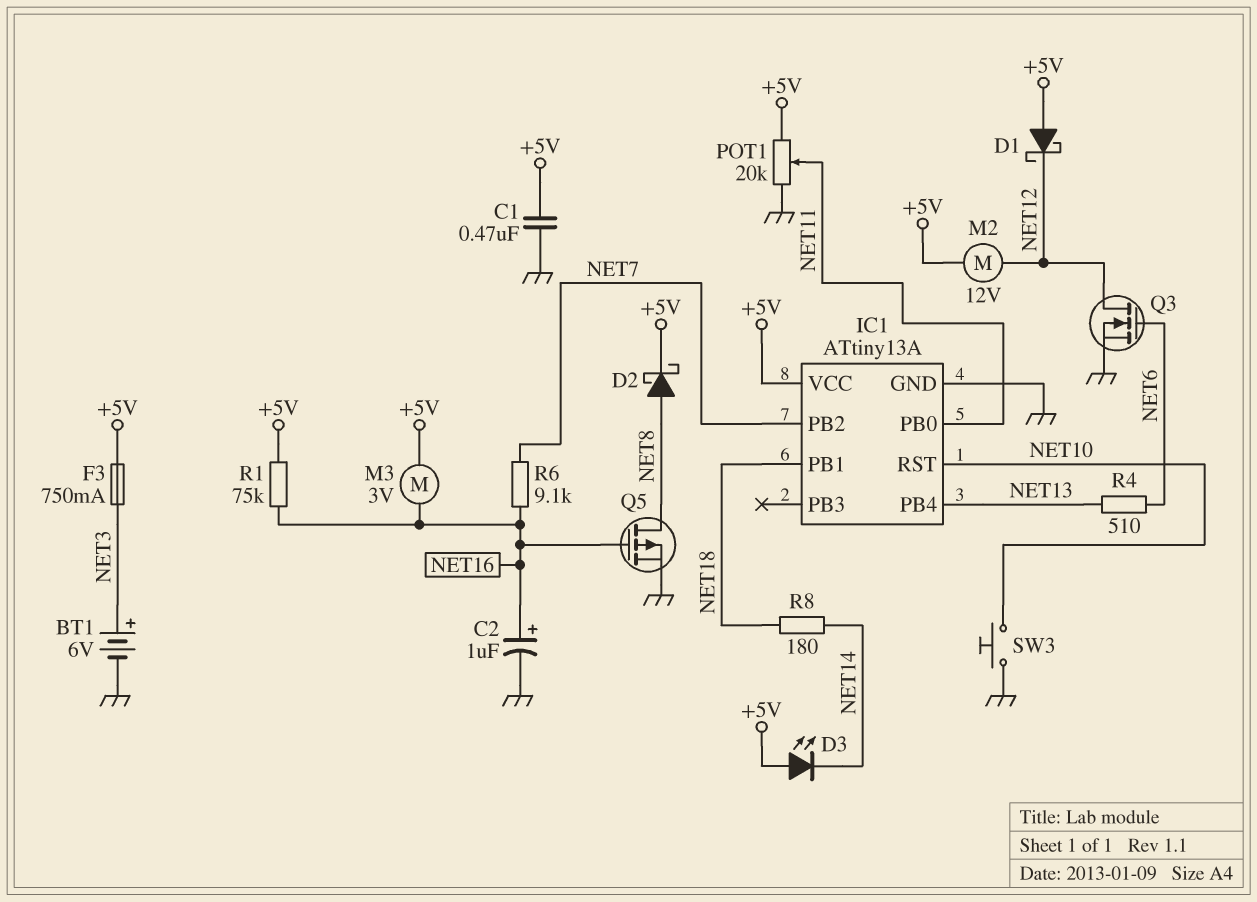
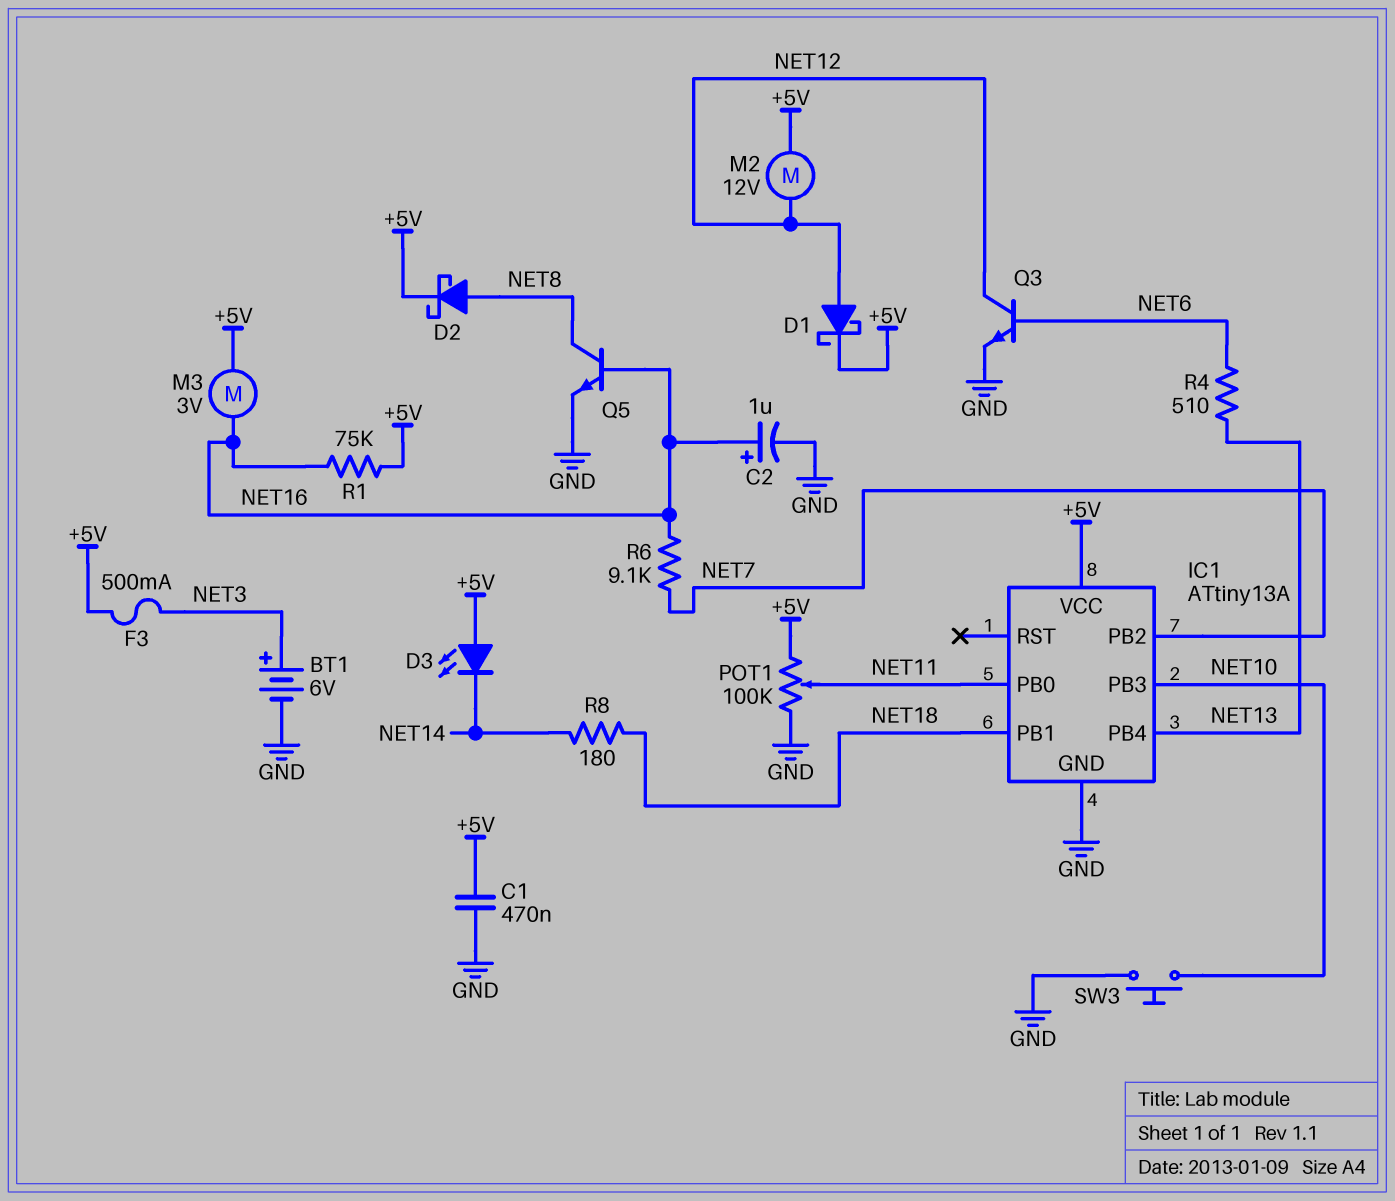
D1: schottky (A +5V, K NET12) -> schottky (A NET12, K +5V)
F3: 750mA (+5V, NET3) -> 500mA (+5V, NET3)
IC1 pin PB3: none -> NET10
IC1 pin RST: NET10 -> none
POT1: 20k (+5V, GND, wiper NET11) -> 100k (+5V, GND, wiper NET11)
Q3: NMOS (G NET6, D NET12, S GND) -> NPN (B NET6, C NET12, E GND)
Q5: PMOS (G NET16, D NET8, S GND) -> NPN (B NET16, C NET8, E GND)

